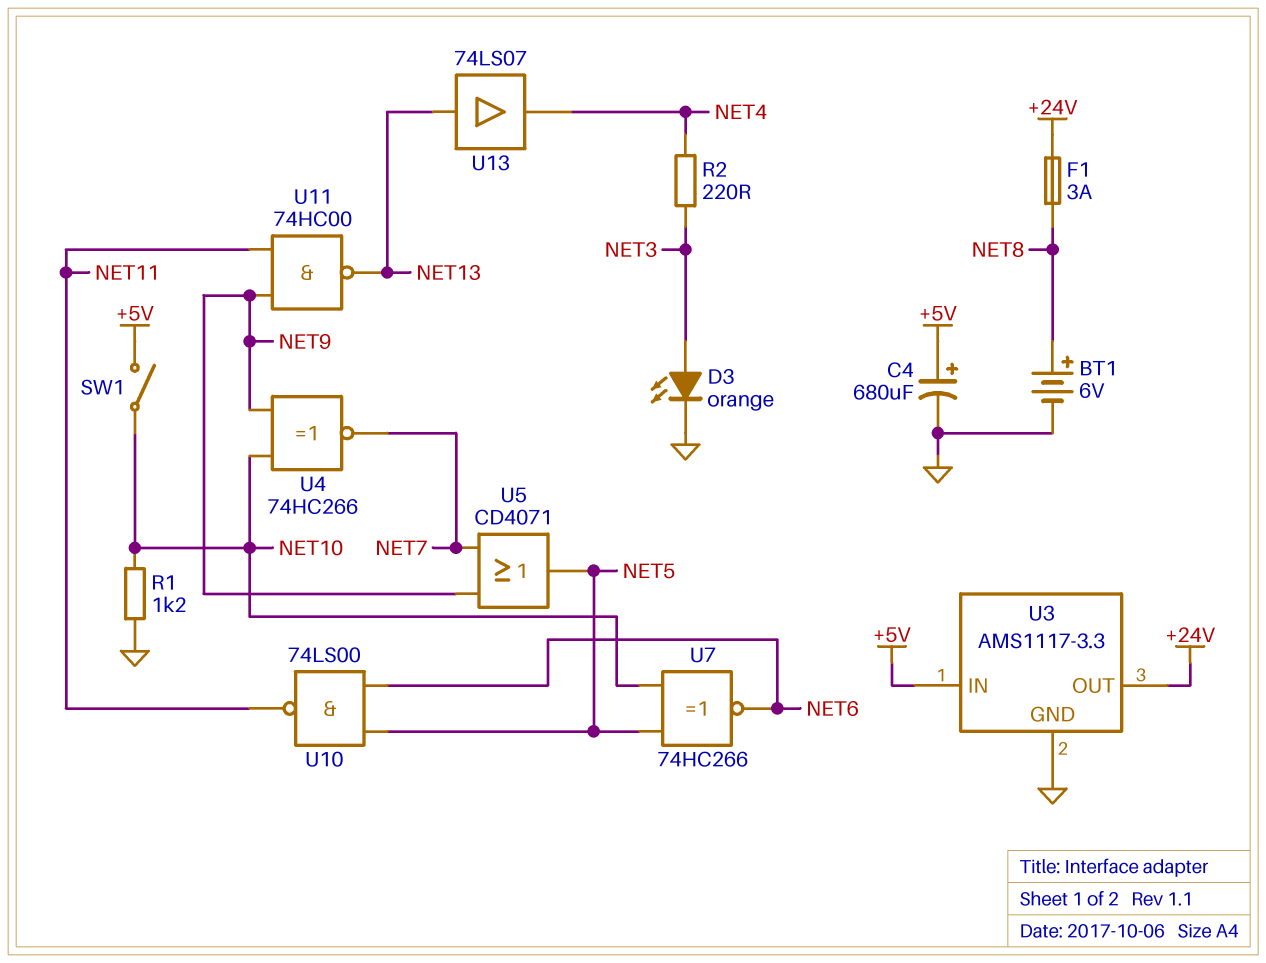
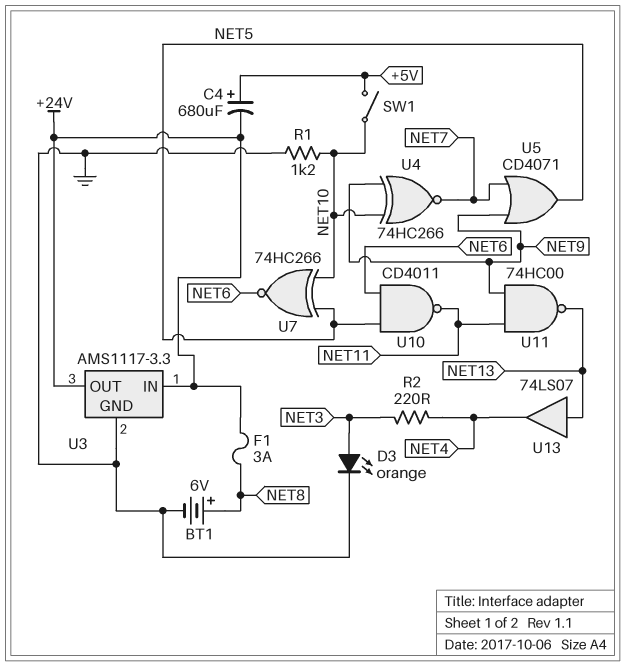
C4: 680uF (plus +5V, minus GND) -> 680uF (plus +5V, minus +24V)
U3 pin IN: +5V -> +24V
U10: NAND 74LS00 (in NET5, in NET6, out NET11) -> NAND CD4011 (in NET5, in NET6, out NET11)

